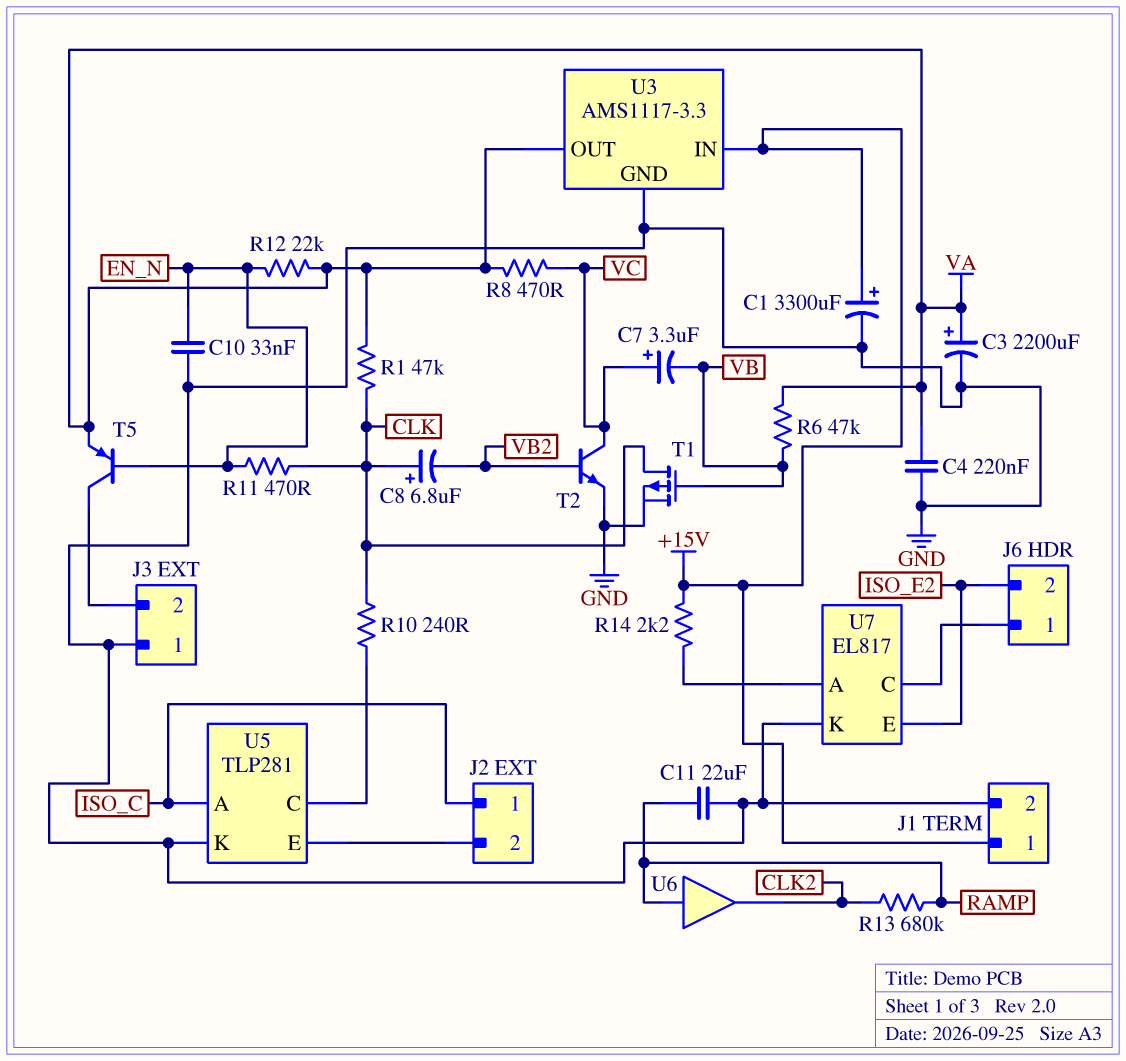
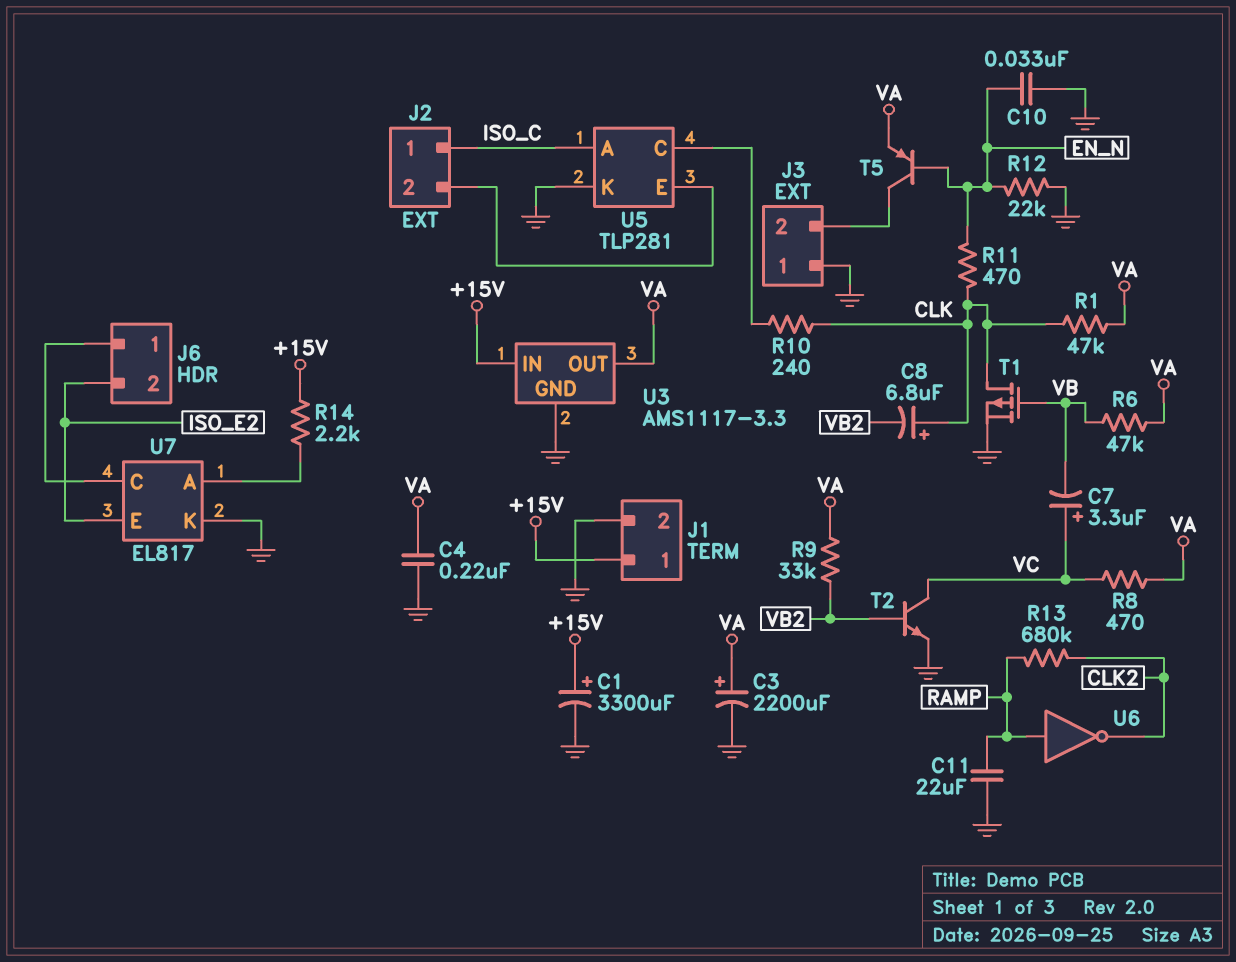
R9: none -> 33k (VA, VB2)
R12: 22k (EN_N, VA) -> 22k (EN_N, GND)
U6: buffer (in RAMP, out CLK2) -> NOT (in RAMP, out CLK2)

